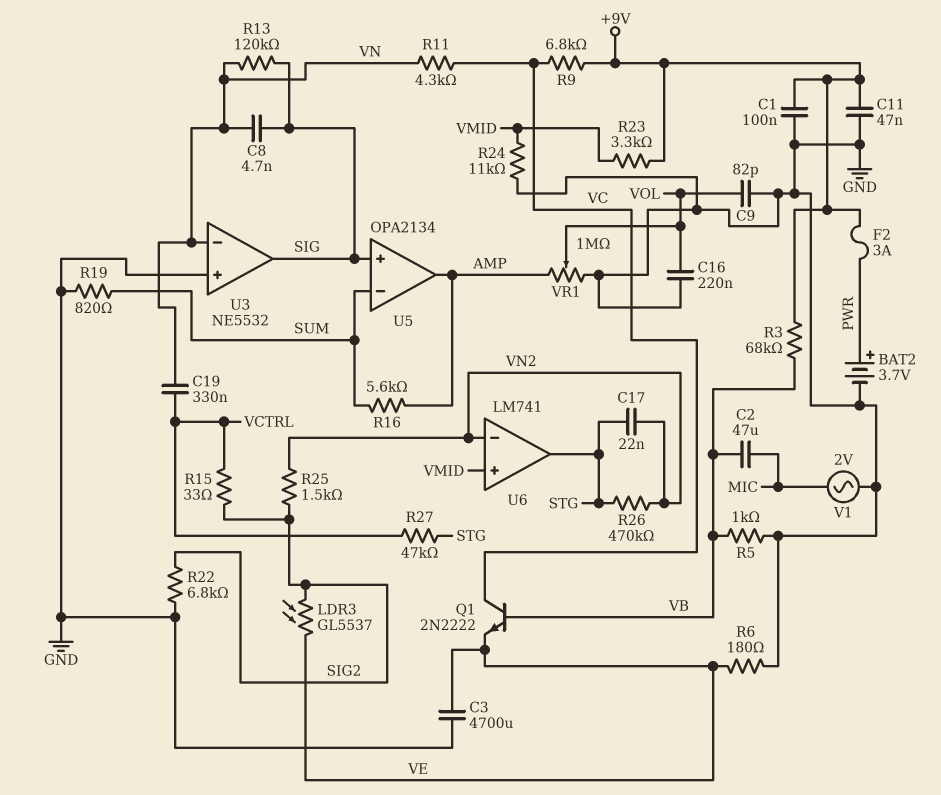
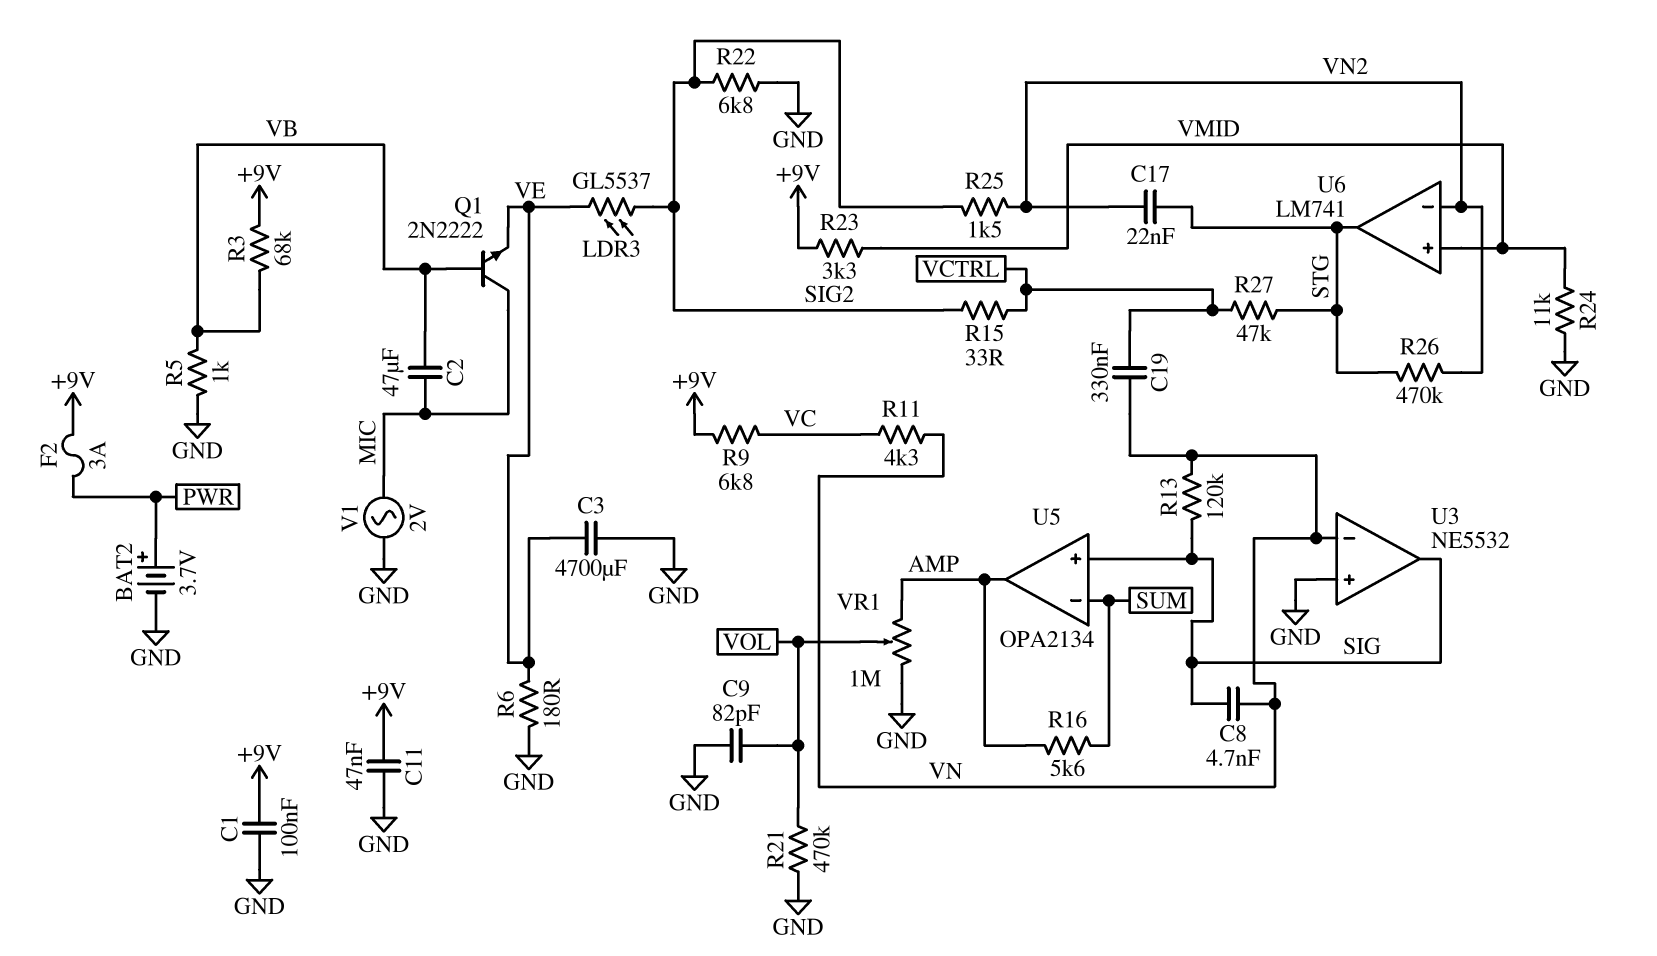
C16: 220nF (GND, VOL) -> none
Q1: NPN 2N2222 (B VB, C VC, E VE) -> NPN 2N2222 (B VB, C MIC, E VE)
R19: 820 (GND, SUM) -> none
R21: none -> 470k (GND, VOL)

